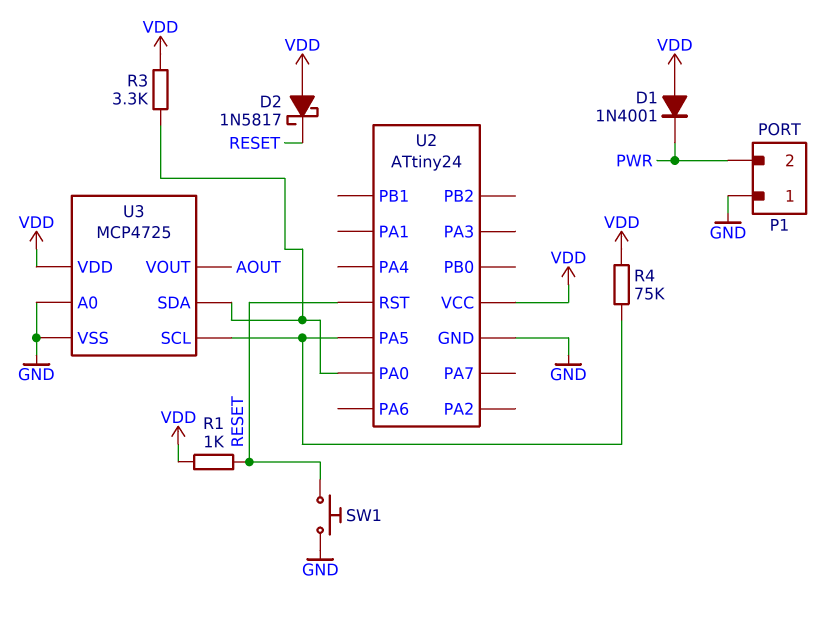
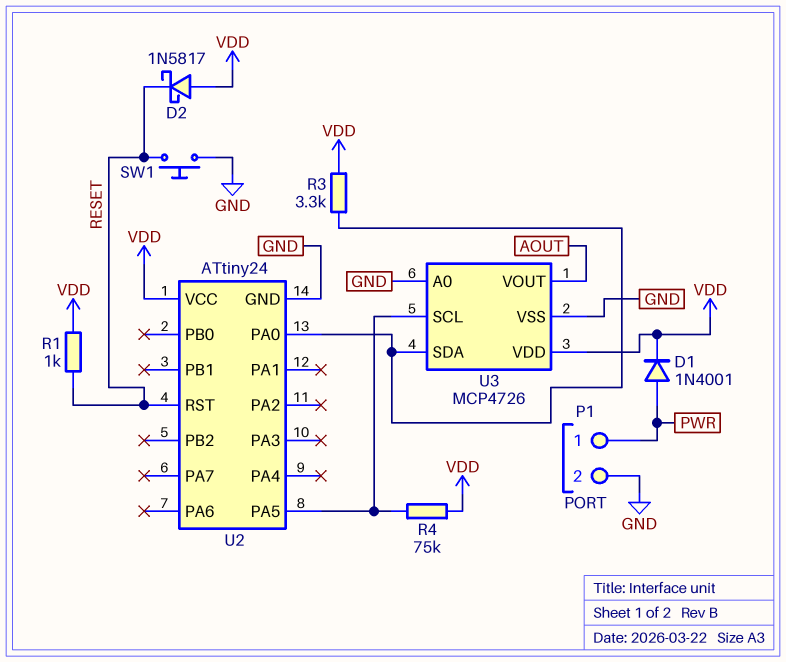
D1: diode 1N4001 (A VDD, K PWR) -> diode 1N4001 (A PWR, K VDD)
P1 pin 1: GND -> PWR
P1 pin 2: PWR -> GND
U3: MCP4725 -> MCP4726

